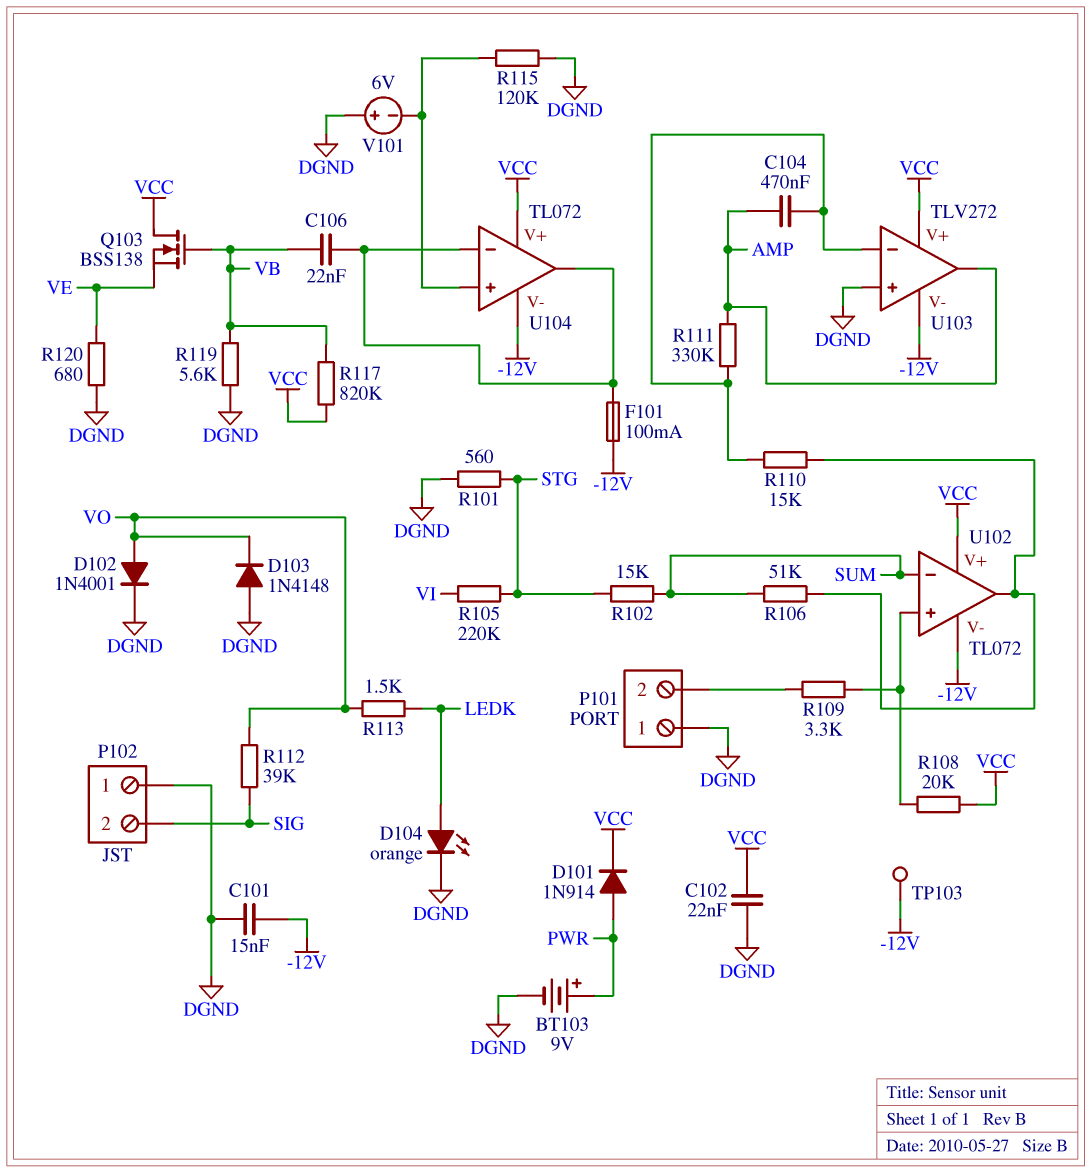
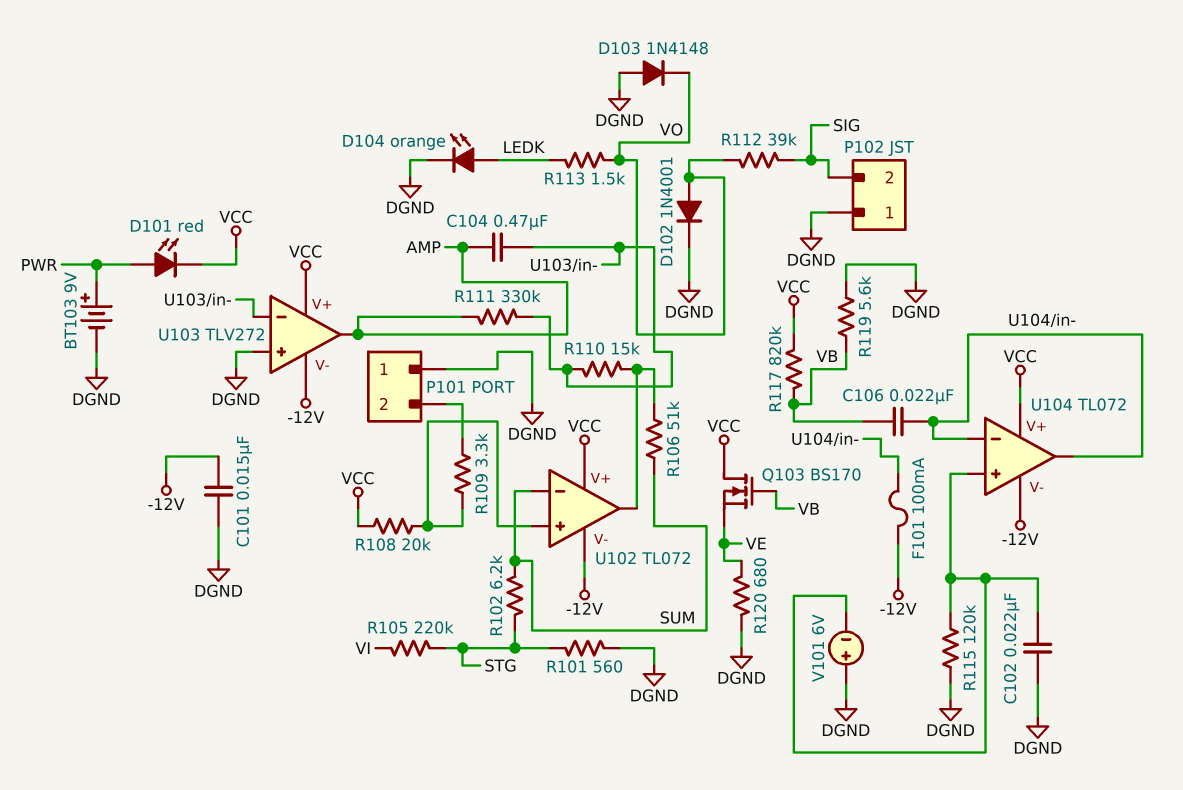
C102: 22nF (DGND, VCC) -> 22nF (DGND, U104/in+)
D101: diode 1N914 (A PWR, K VCC) -> LED red (A PWR, K VCC)
Q103: NMOS BSS138 (G VB, D VCC, S VE) -> NMOS BS170 (G VB, D VCC, S VE)
R102: 15k (STG, SUM) -> 6.2k (STG, SUM)
TP103: test point (-12V) -> none

